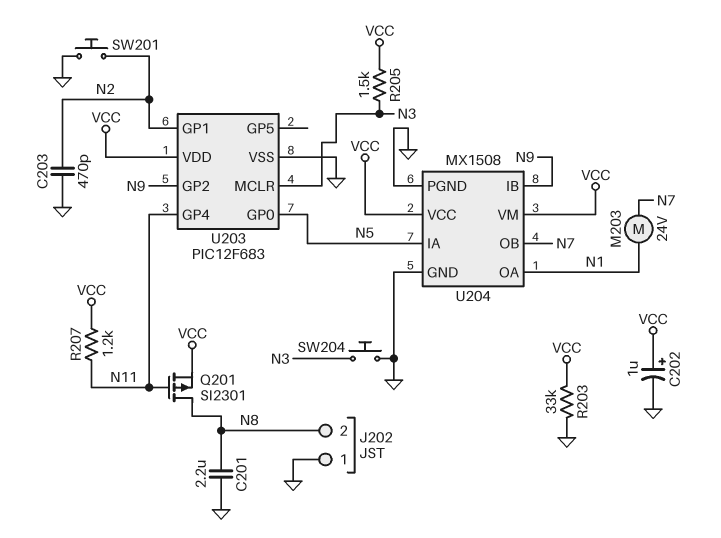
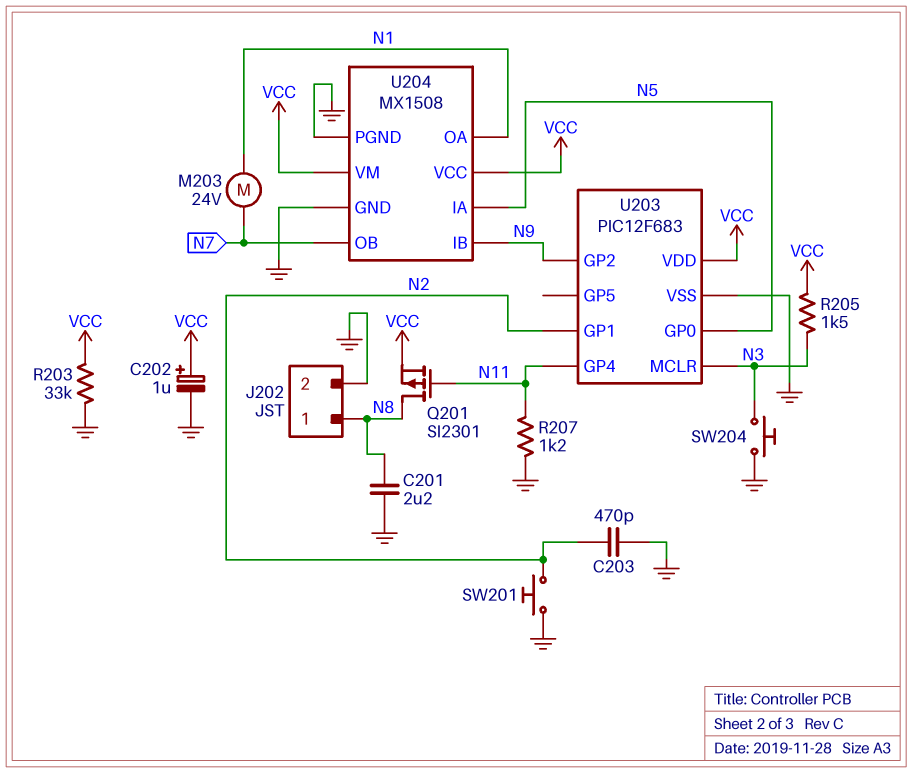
J202 pin 1: GND -> N8
J202 pin 2: N8 -> GND
R207: 1.2k (N11, VCC) -> 1.2k (GND, N11)

